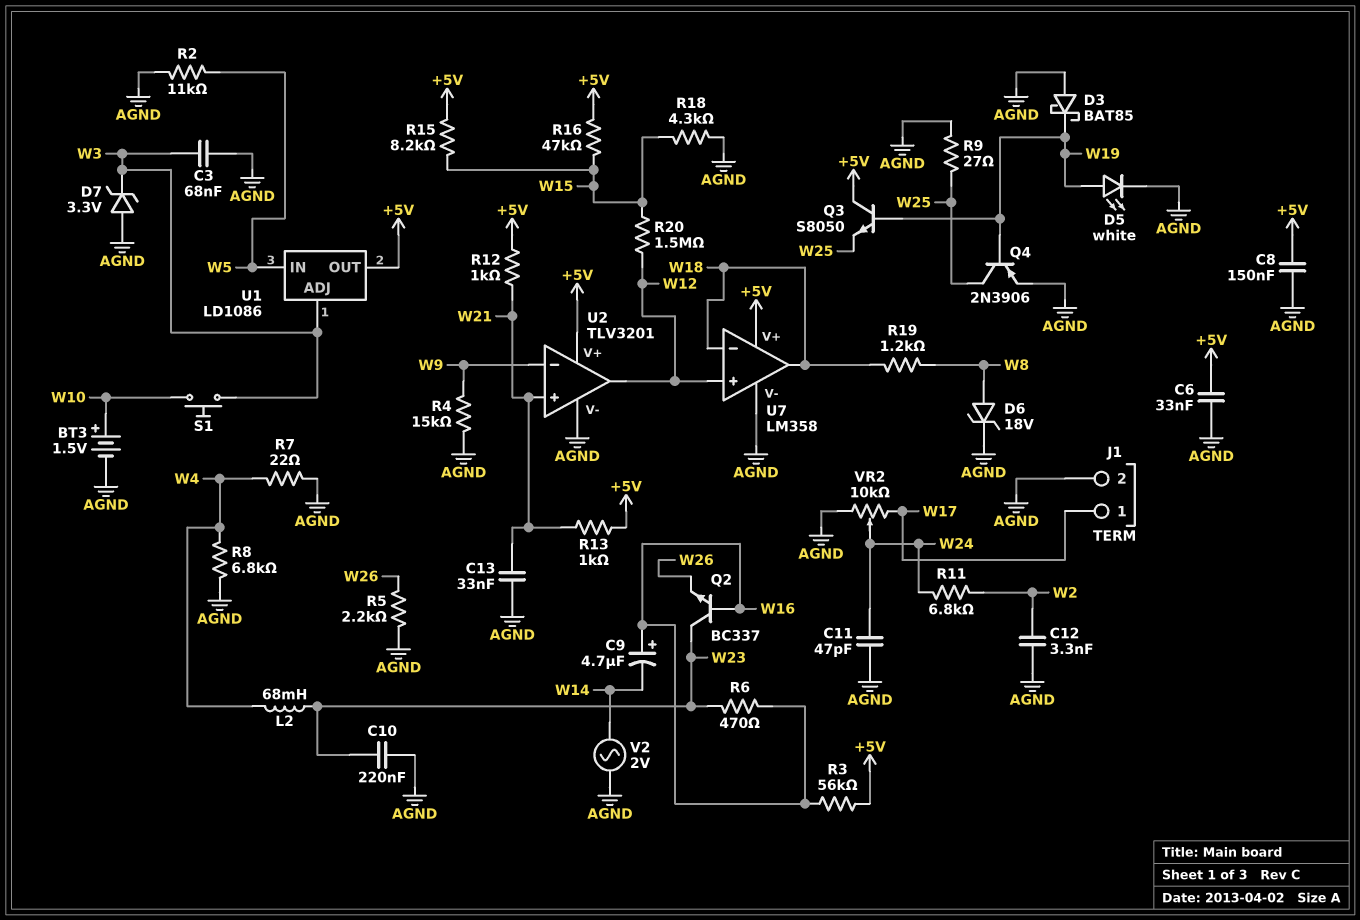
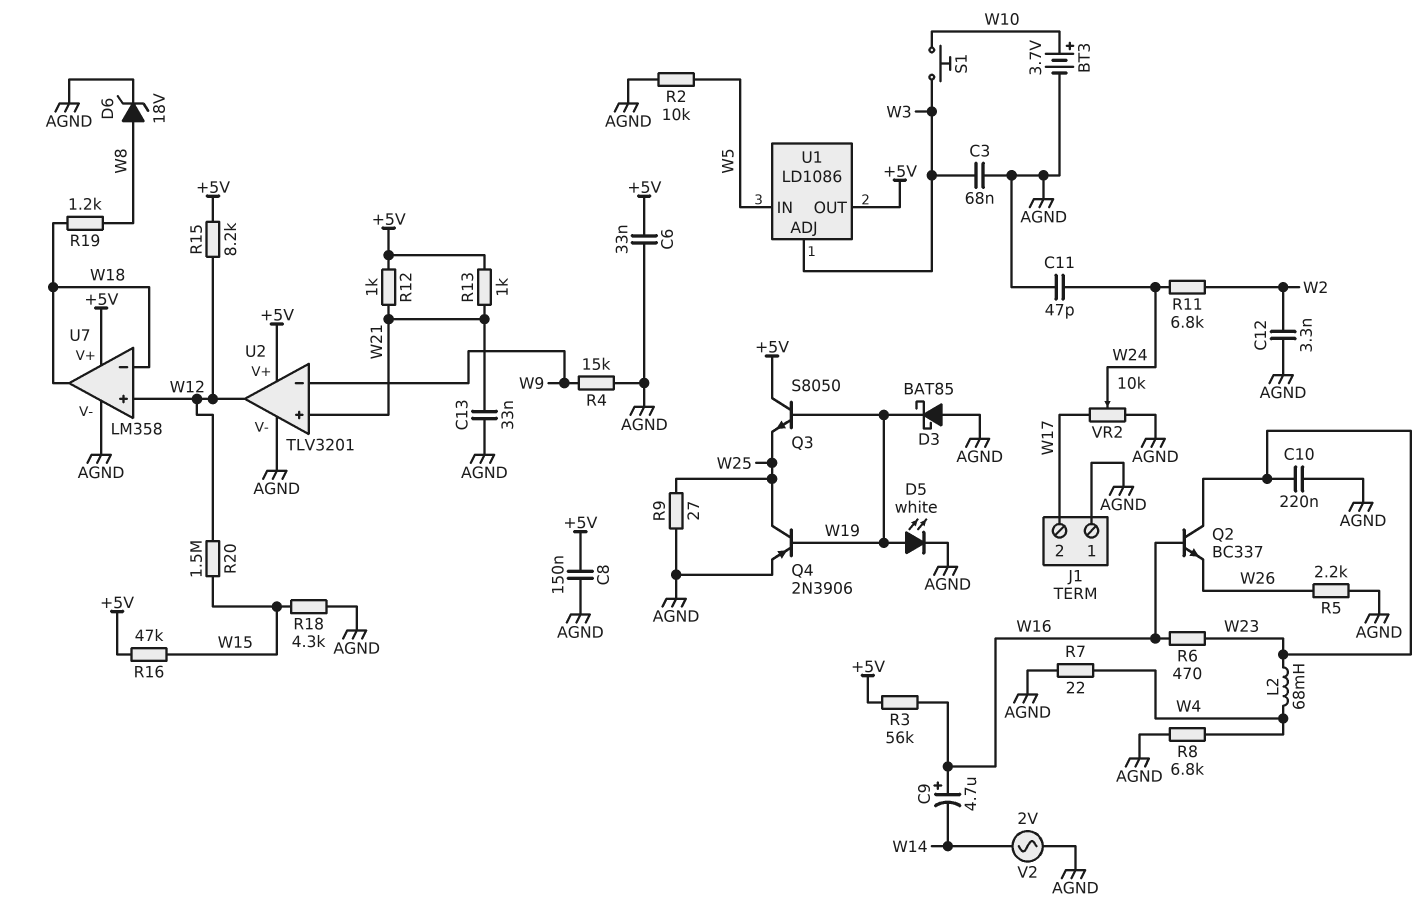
BT3: 1.5V (plus W10, minus AGND) -> 3.7V (plus W10, minus AGND)
D7: zener 3.3V (A AGND, K W3) -> none
J1 pin 1: W17 -> AGND
J1 pin 2: AGND -> W17
R2: 11k (AGND, W5) -> 10k (AGND, W5)
R15: 8.2k (+5V, W15) -> 8.2k (+5V, W12)

